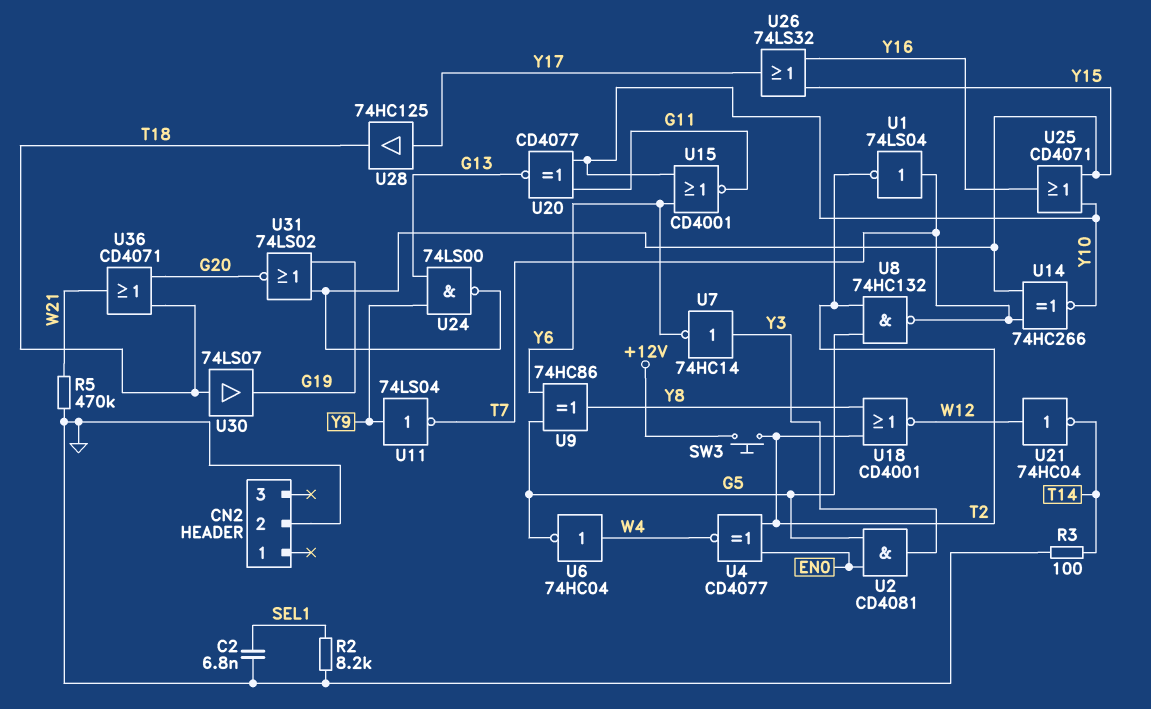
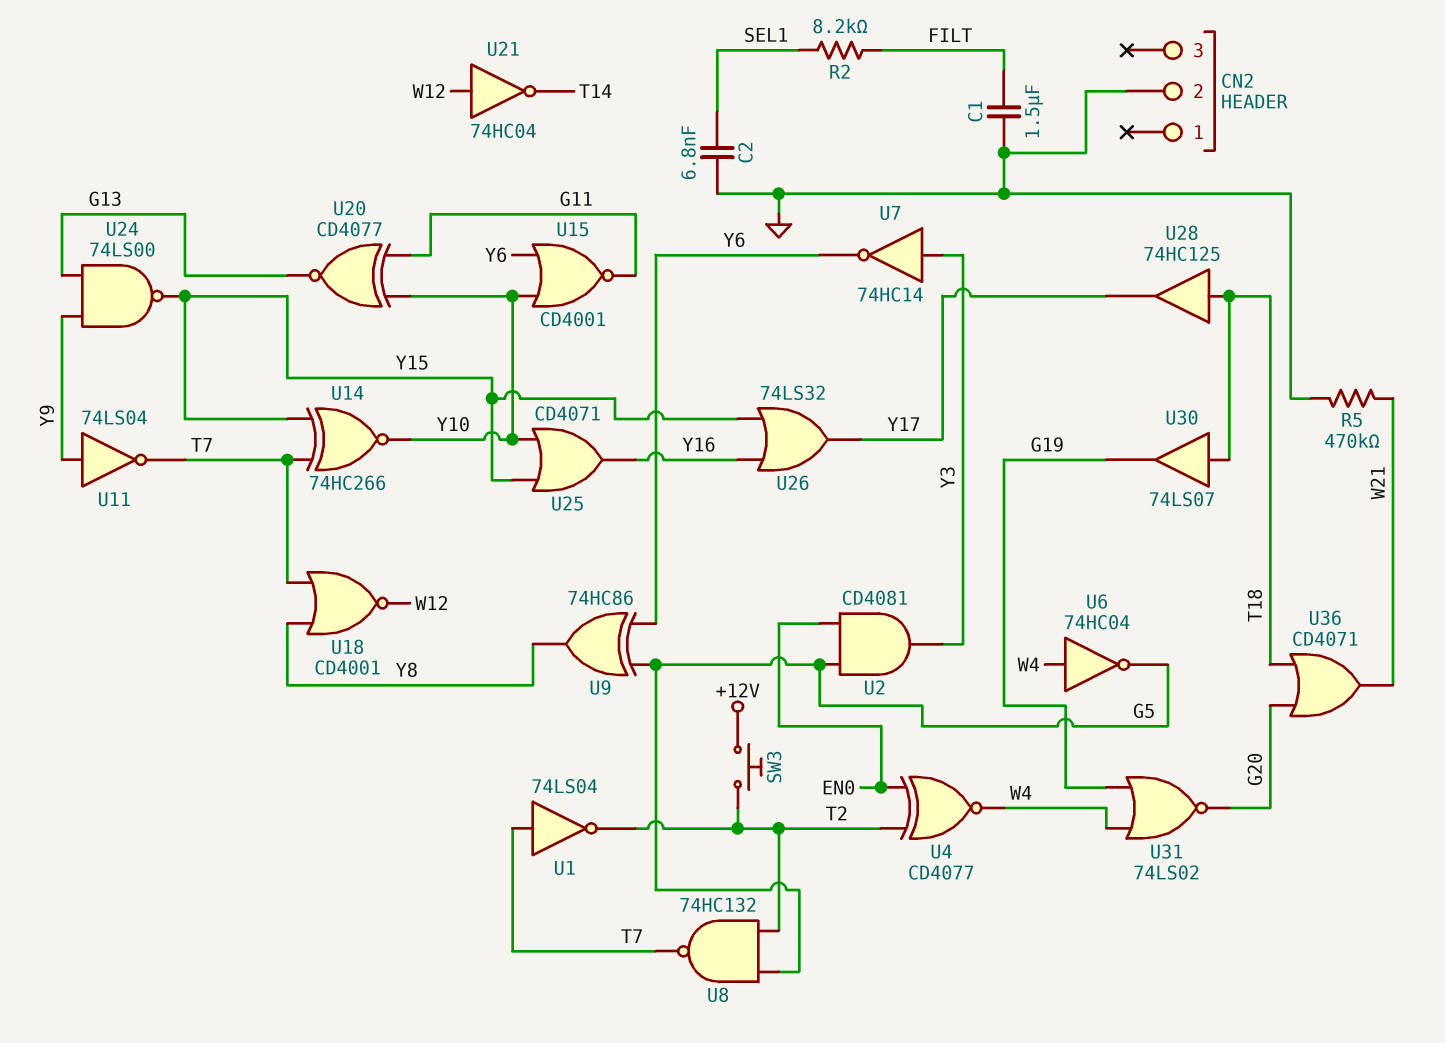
C1: none -> 1.5uF (FILT, GND)
R2: 8.2k (GND, SEL1) -> 8.2k (FILT, SEL1)
R3: 100 (GND, T14) -> none
U18: NOR CD4001 (in T2, in Y8, out W12) -> NOR CD4001 (in T7, in Y8, out W12)
U28: buffer 74HC125 (in Y17, out T18) -> buffer 74HC125 (in T18, out Y17)
U31: NOR 74LS02 (in G19, in Y15, out G20) -> NOR 74LS02 (in G19, in W4, out G20)

